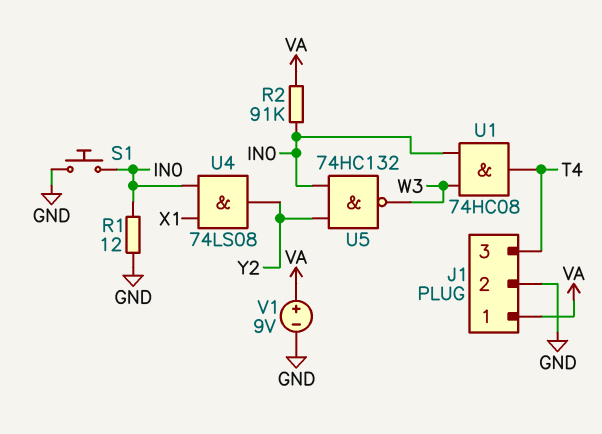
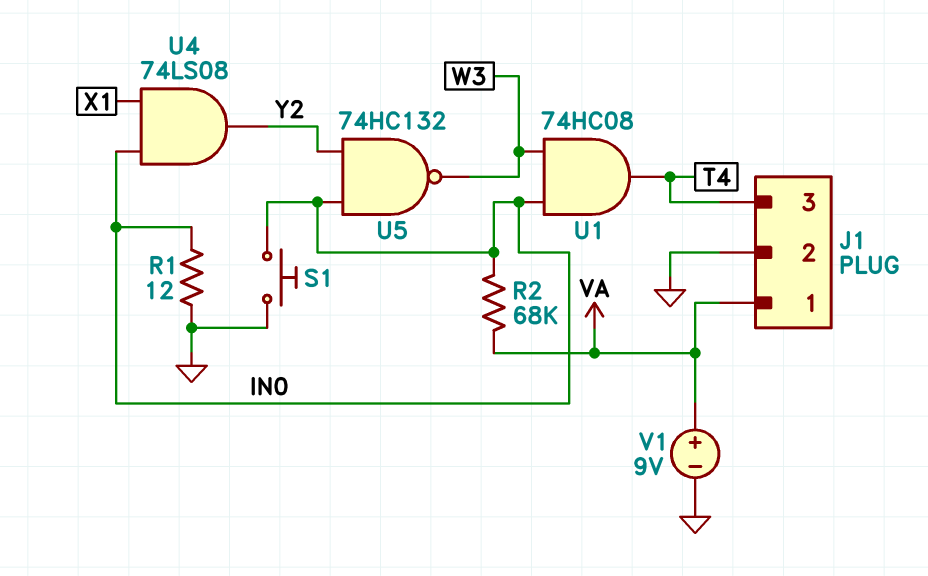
R2: 91k (IN0, VA) -> 68k (IN0, VA)

